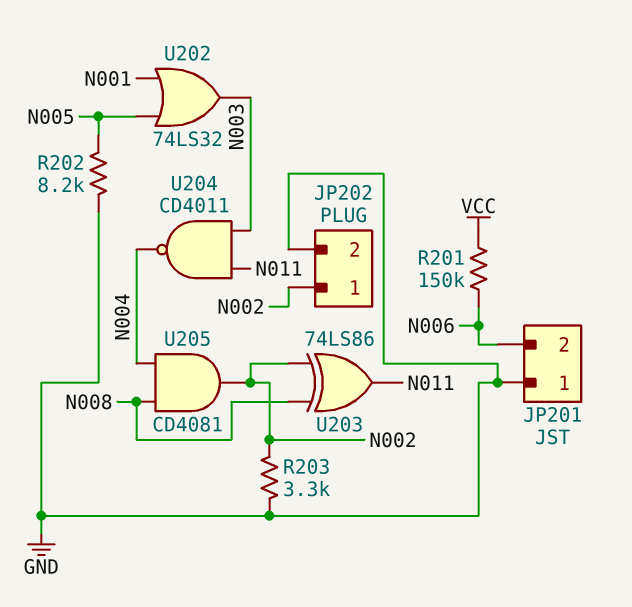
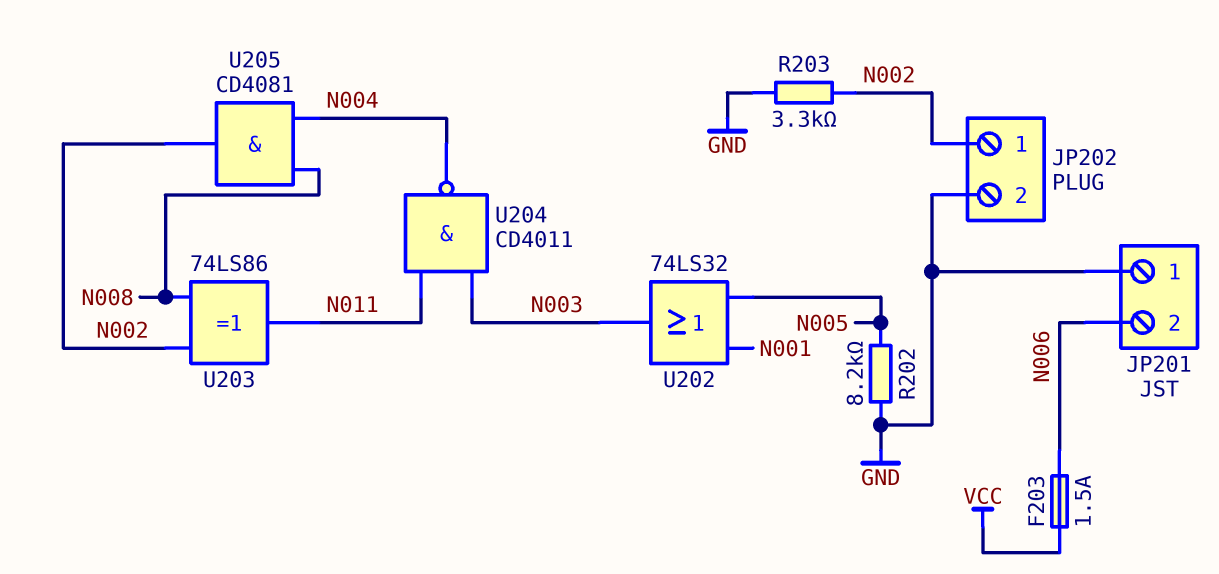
F203: none -> 1.5A (N006, VCC)
R201: 150k (N006, VCC) -> none

